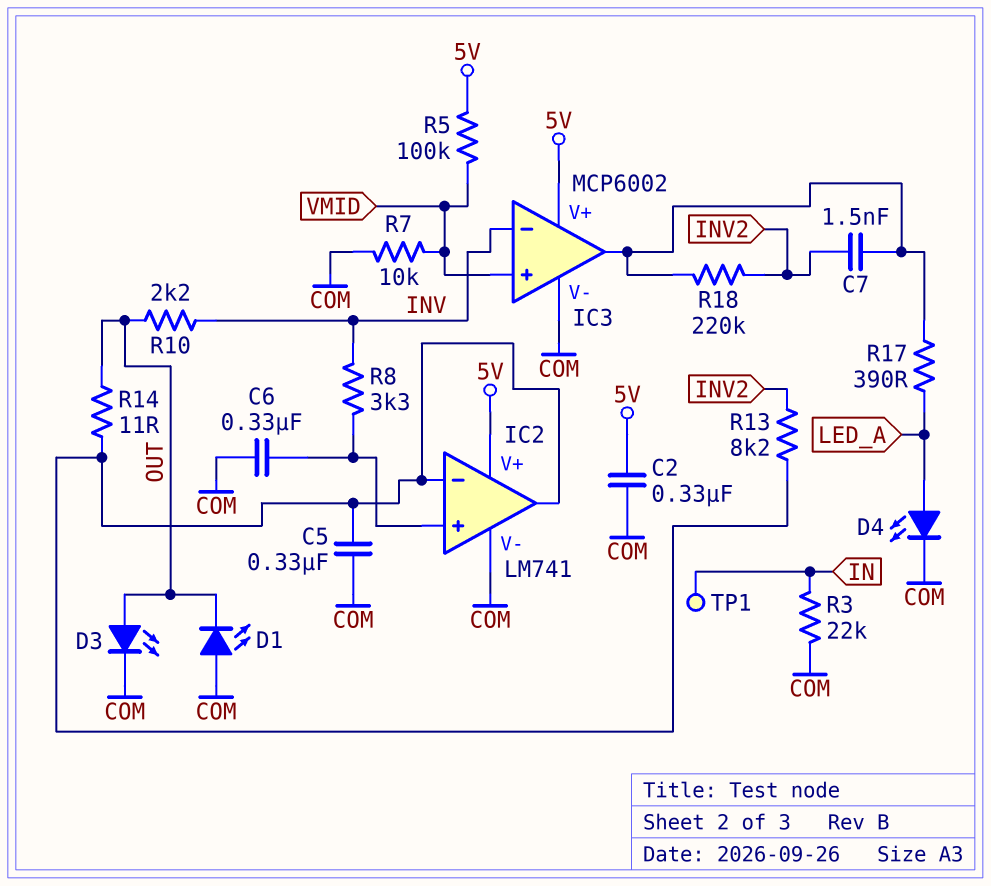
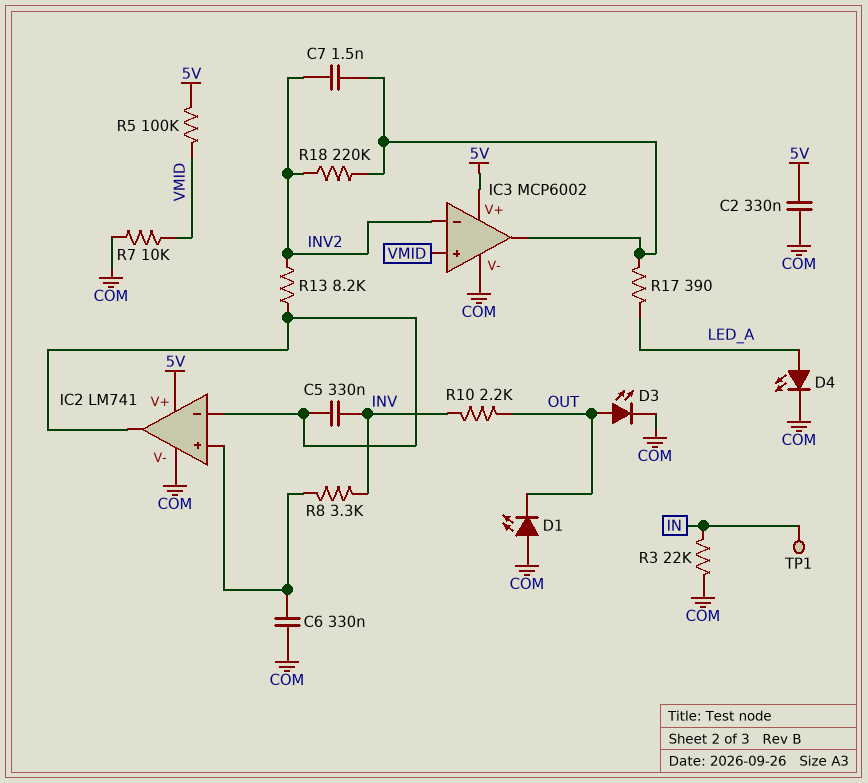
C5: 330nF (COM, IC2/in-) -> 330nF (IC2/in-, INV)
IC3 pin in-: INV -> INV2
R14: 11 (IC2/in-, OUT) -> none

